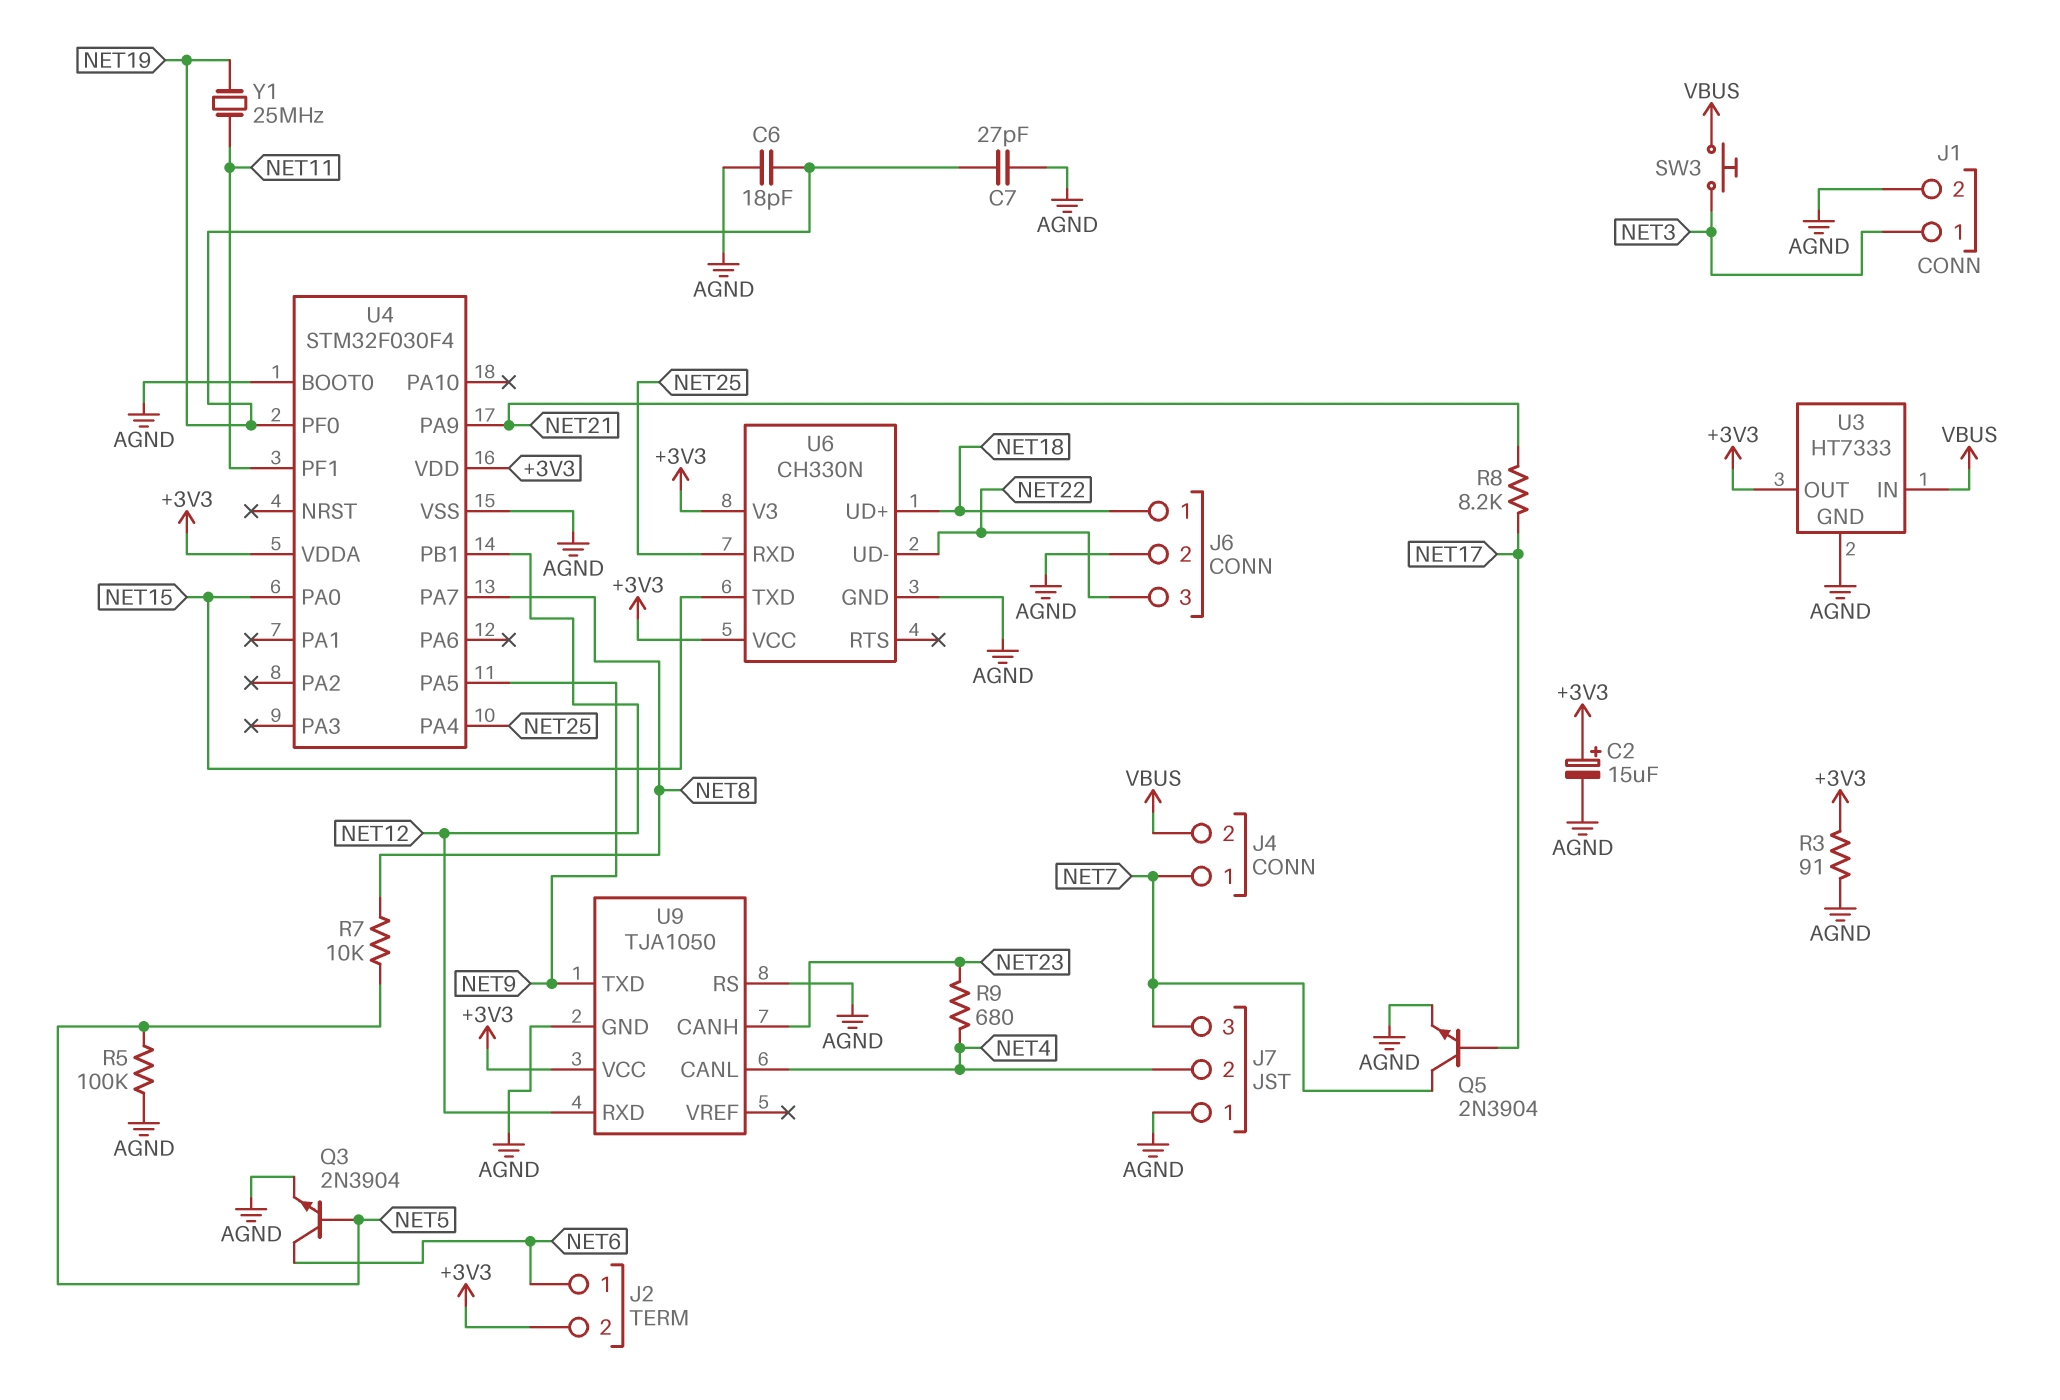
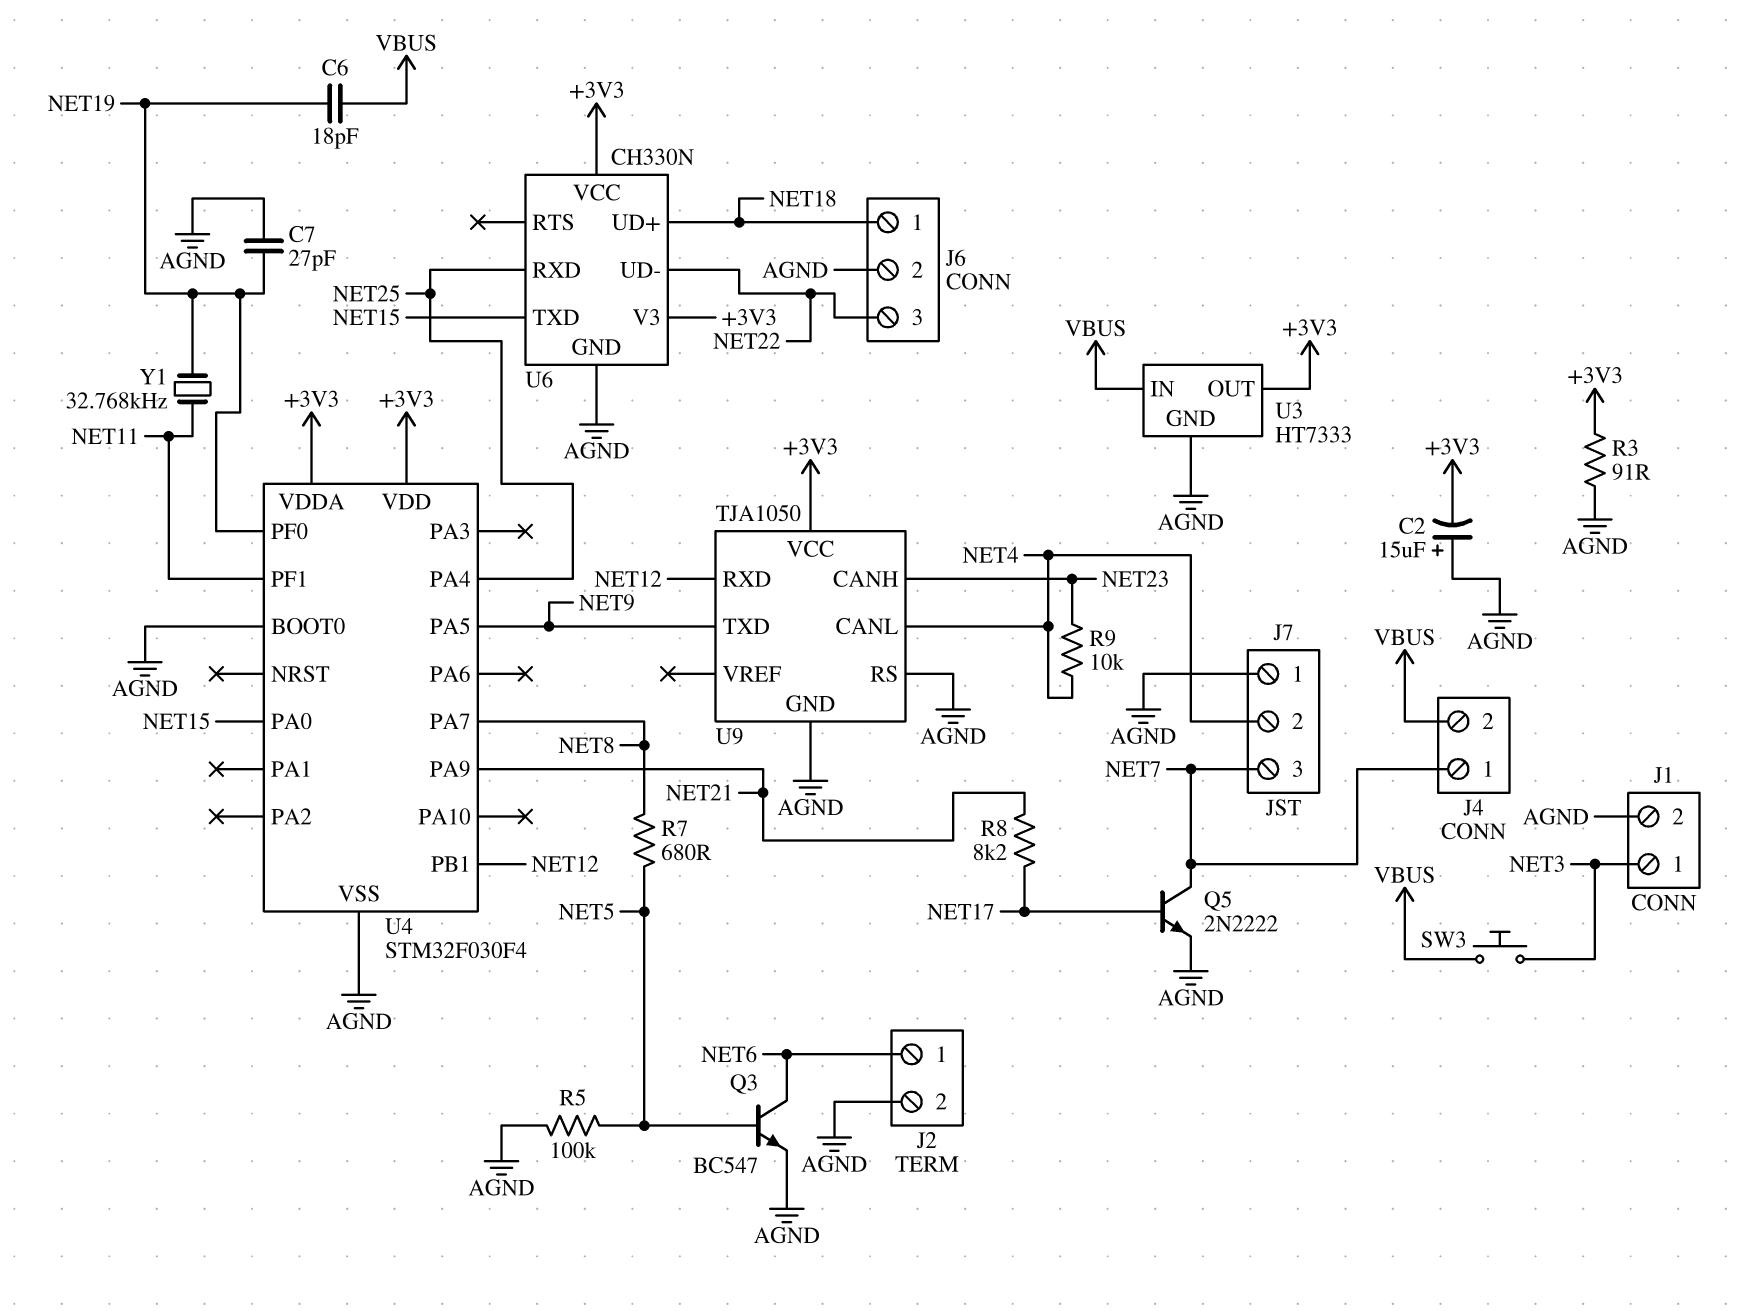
C2: 15uF (plus +3V3, minus AGND) -> 15uF (plus AGND, minus +3V3)
C6: 18pF (AGND, NET19) -> 18pF (NET19, VBUS)
J2 pin 2: +3V3 -> AGND
Q3: NPN 2N3904 (B NET5, C NET6, E AGND) -> NPN BC547 (B NET5, C NET6, E AGND)
Q5: NPN 2N3904 (B NET17, C NET7, E AGND) -> NPN 2N2222 (B NET17, C NET7, E AGND)
R7: 10k (NET5, NET8) -> 680 (NET5, NET8)
R9: 680 (NET4, NET23) -> 10k (NET4, NET23)
Y1: 25MHz (NET11, NET19) -> 32.768kHz (NET11, NET19)

